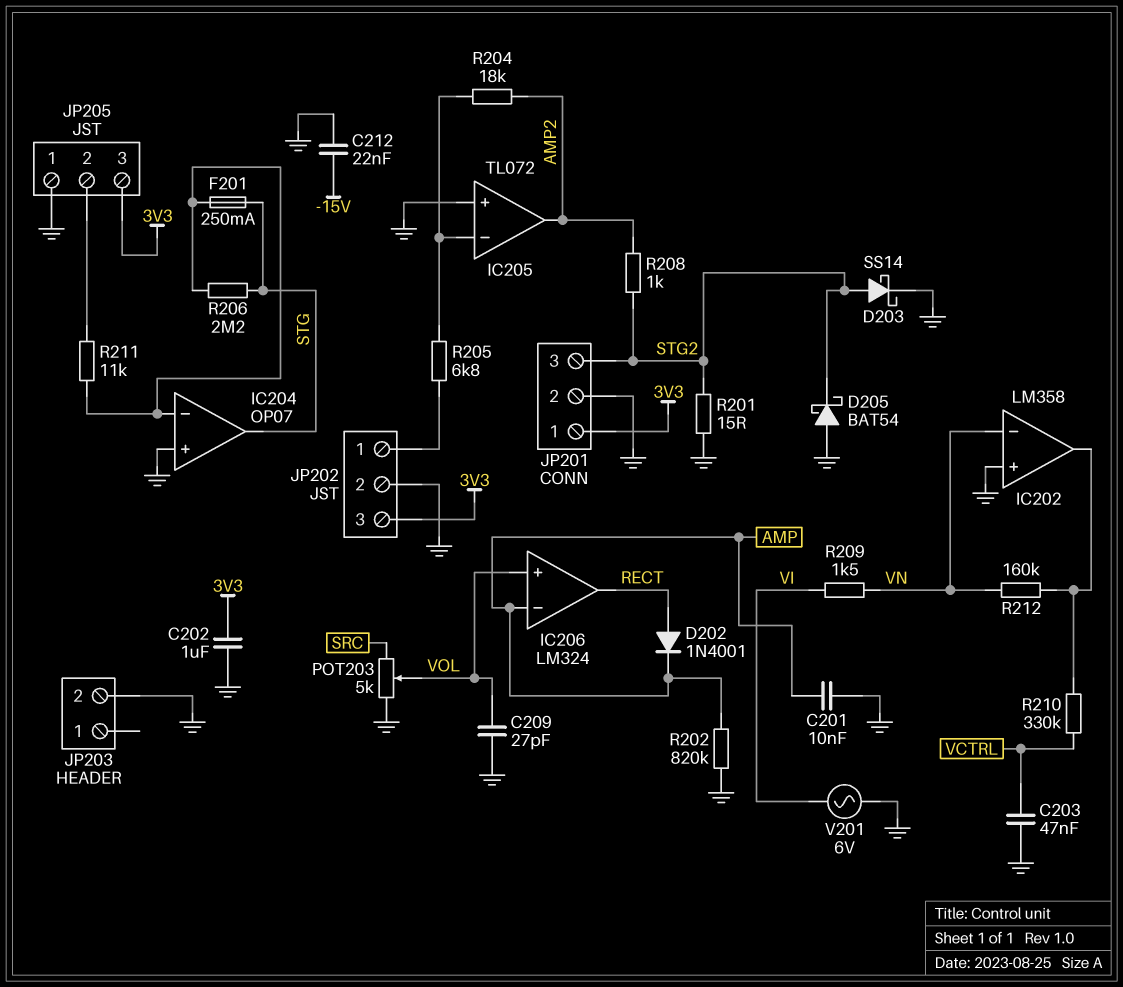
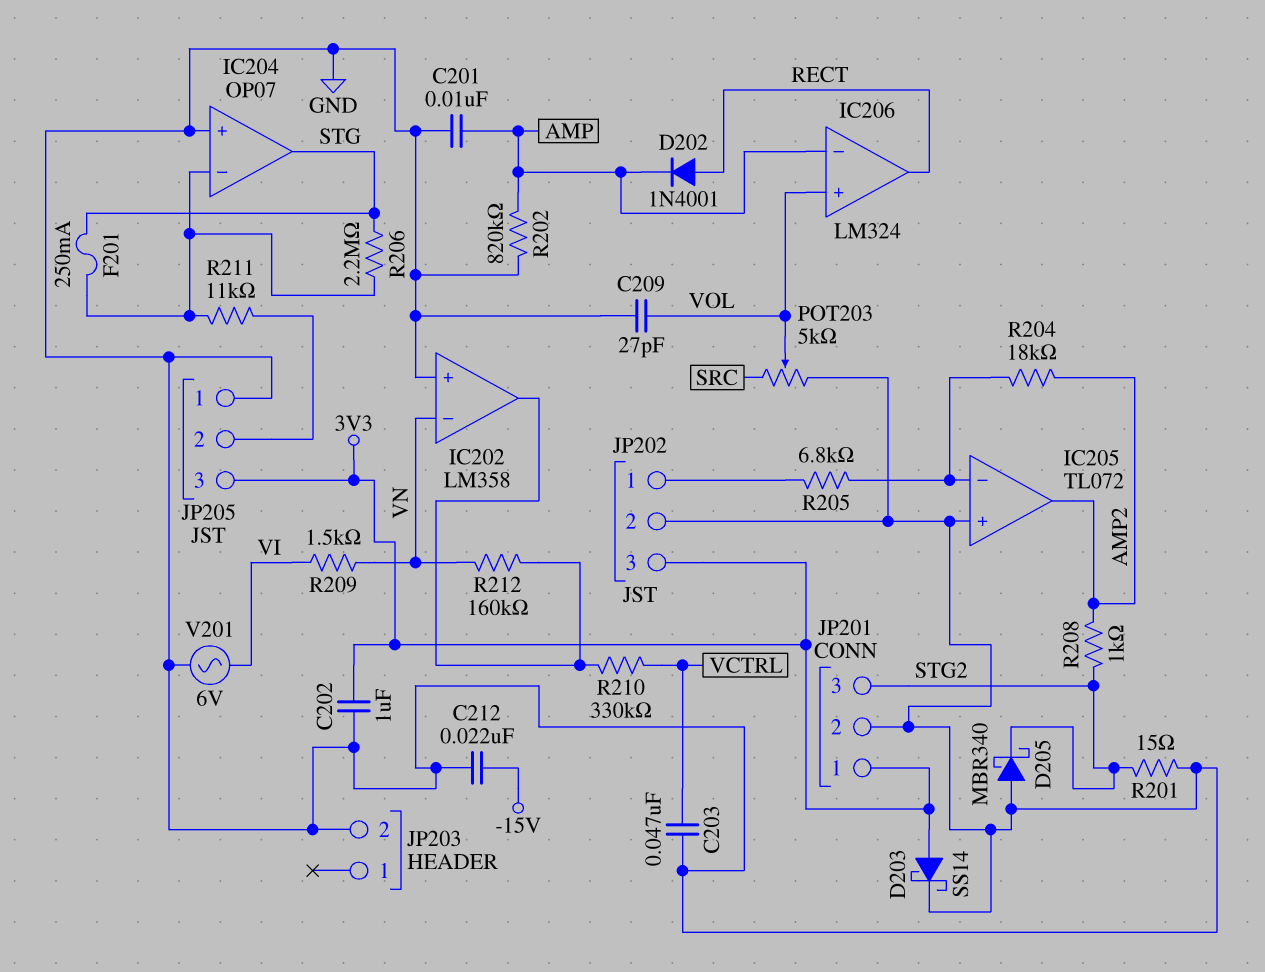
D203: schottky SS14 (A STG2, K GND) -> schottky SS14 (A 3V3, K GND)
D205: schottky BAT54 (A GND, K STG2) -> schottky MBR340 (A GND, K STG2)

